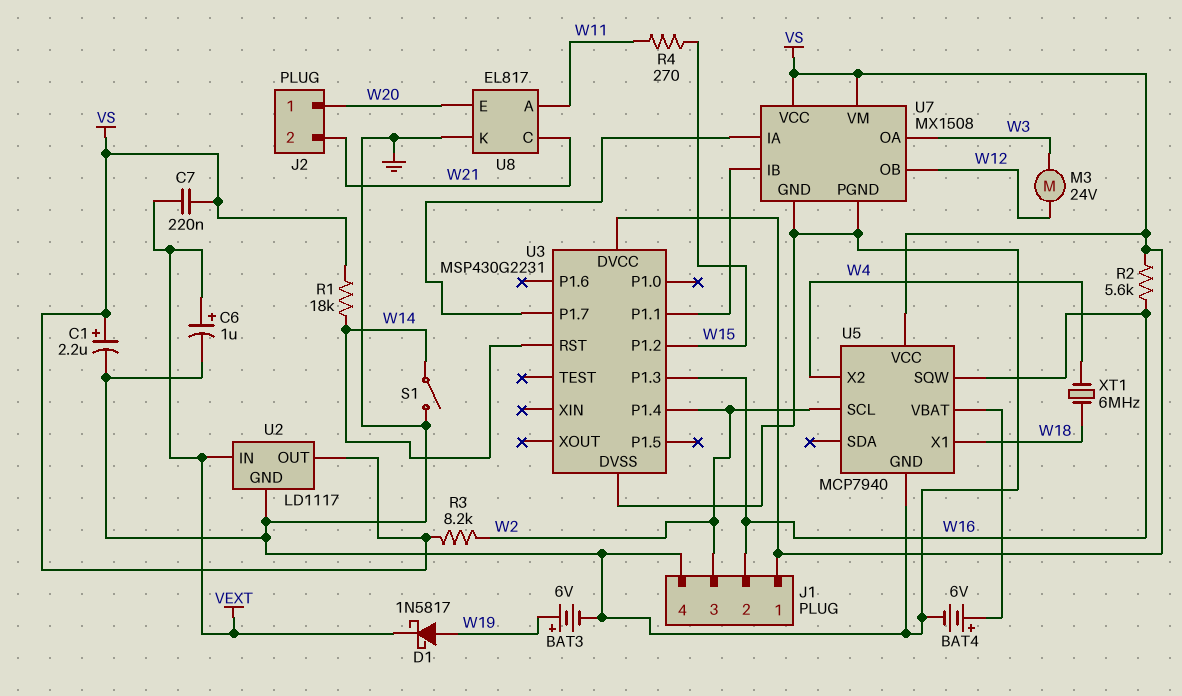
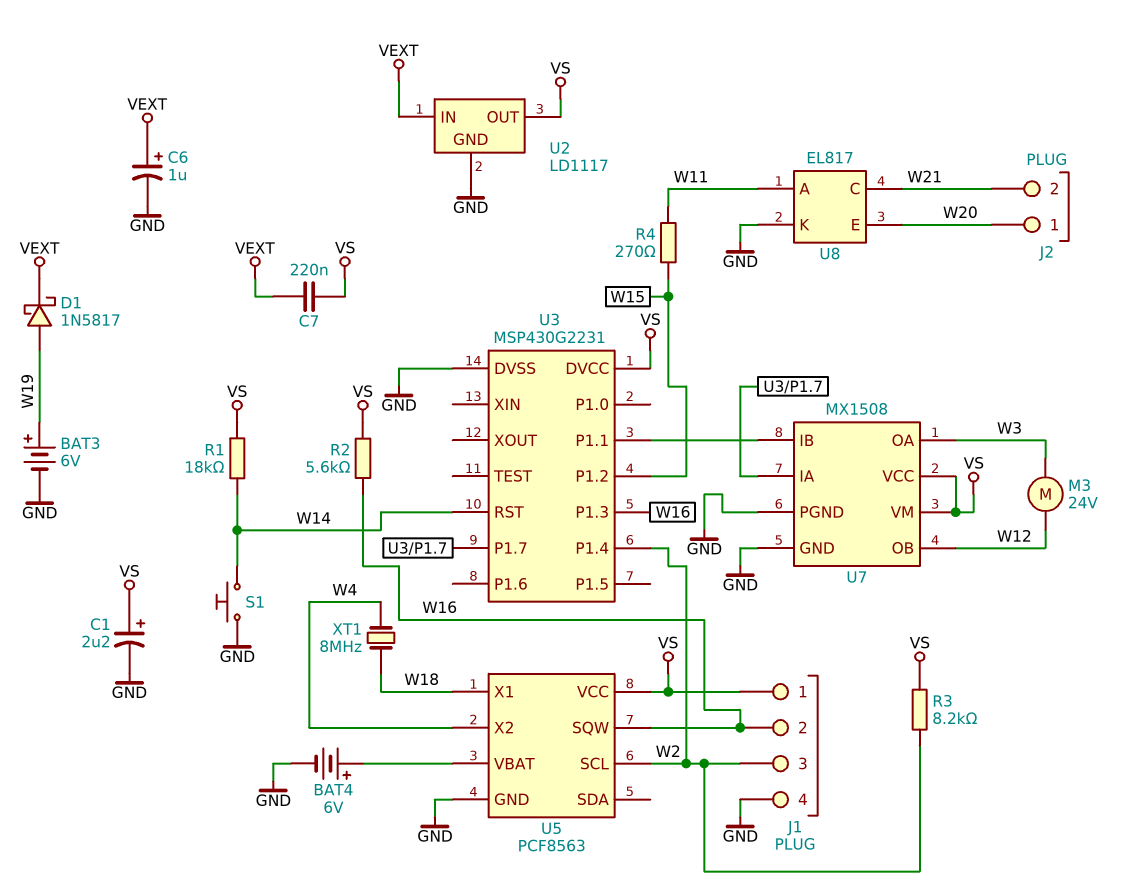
S1: switch (GND, W14) -> button (GND, W14)
U5: MCP7940 -> PCF8563
XT1: 6MHz (W4, W18) -> 8MHz (W4, W18)

